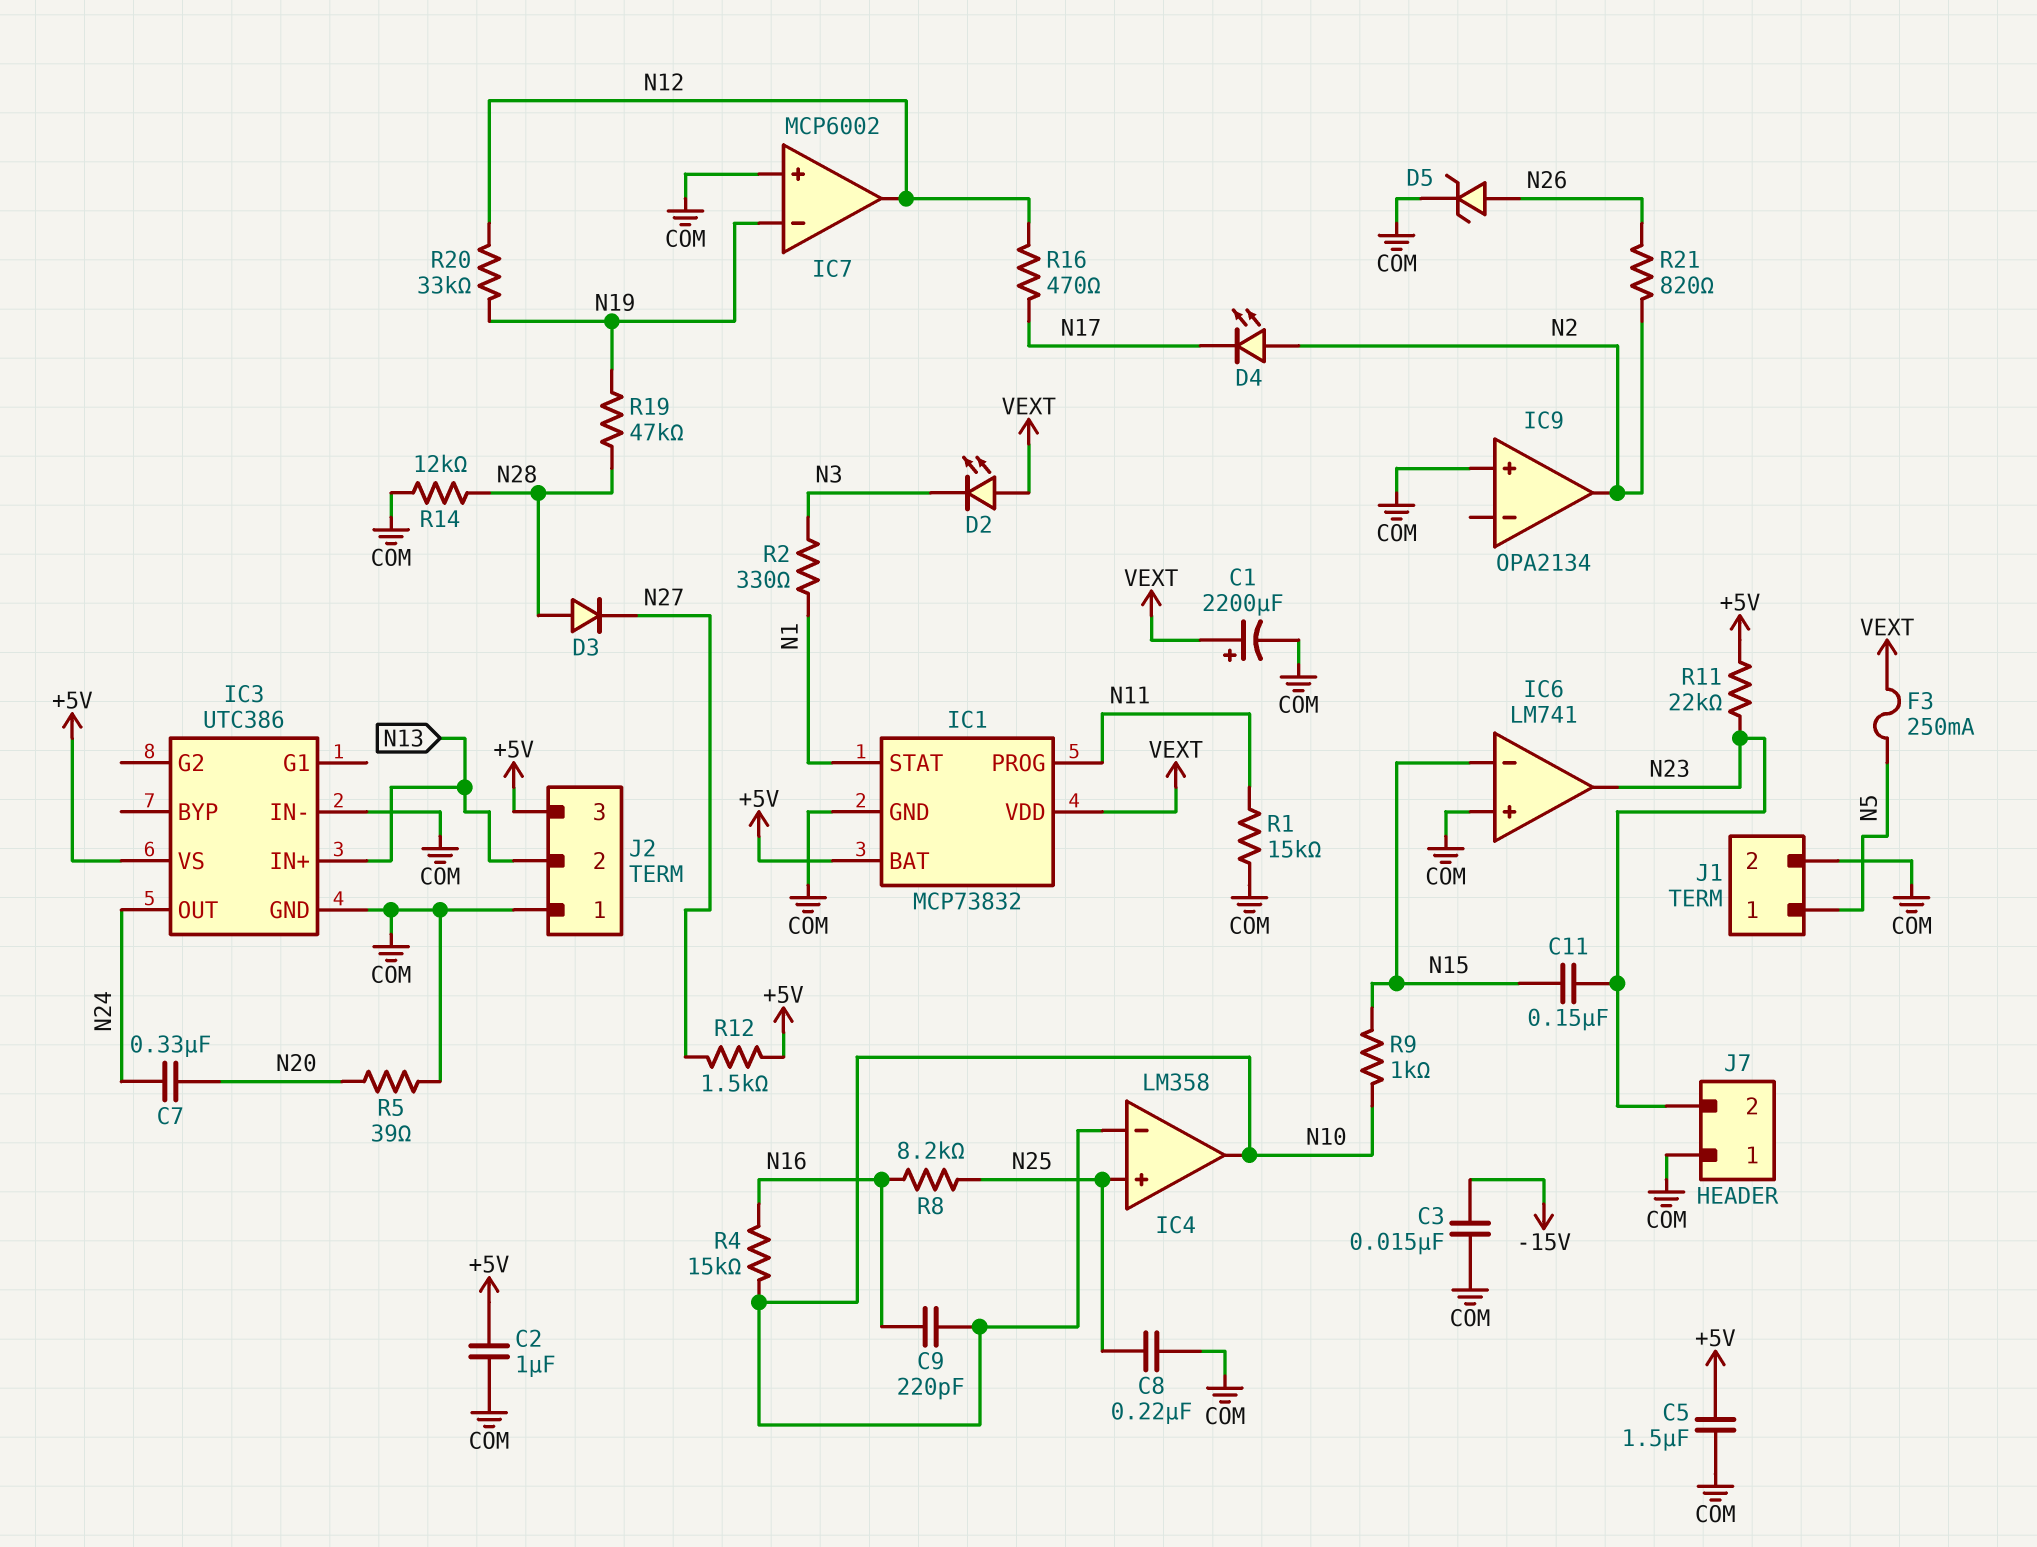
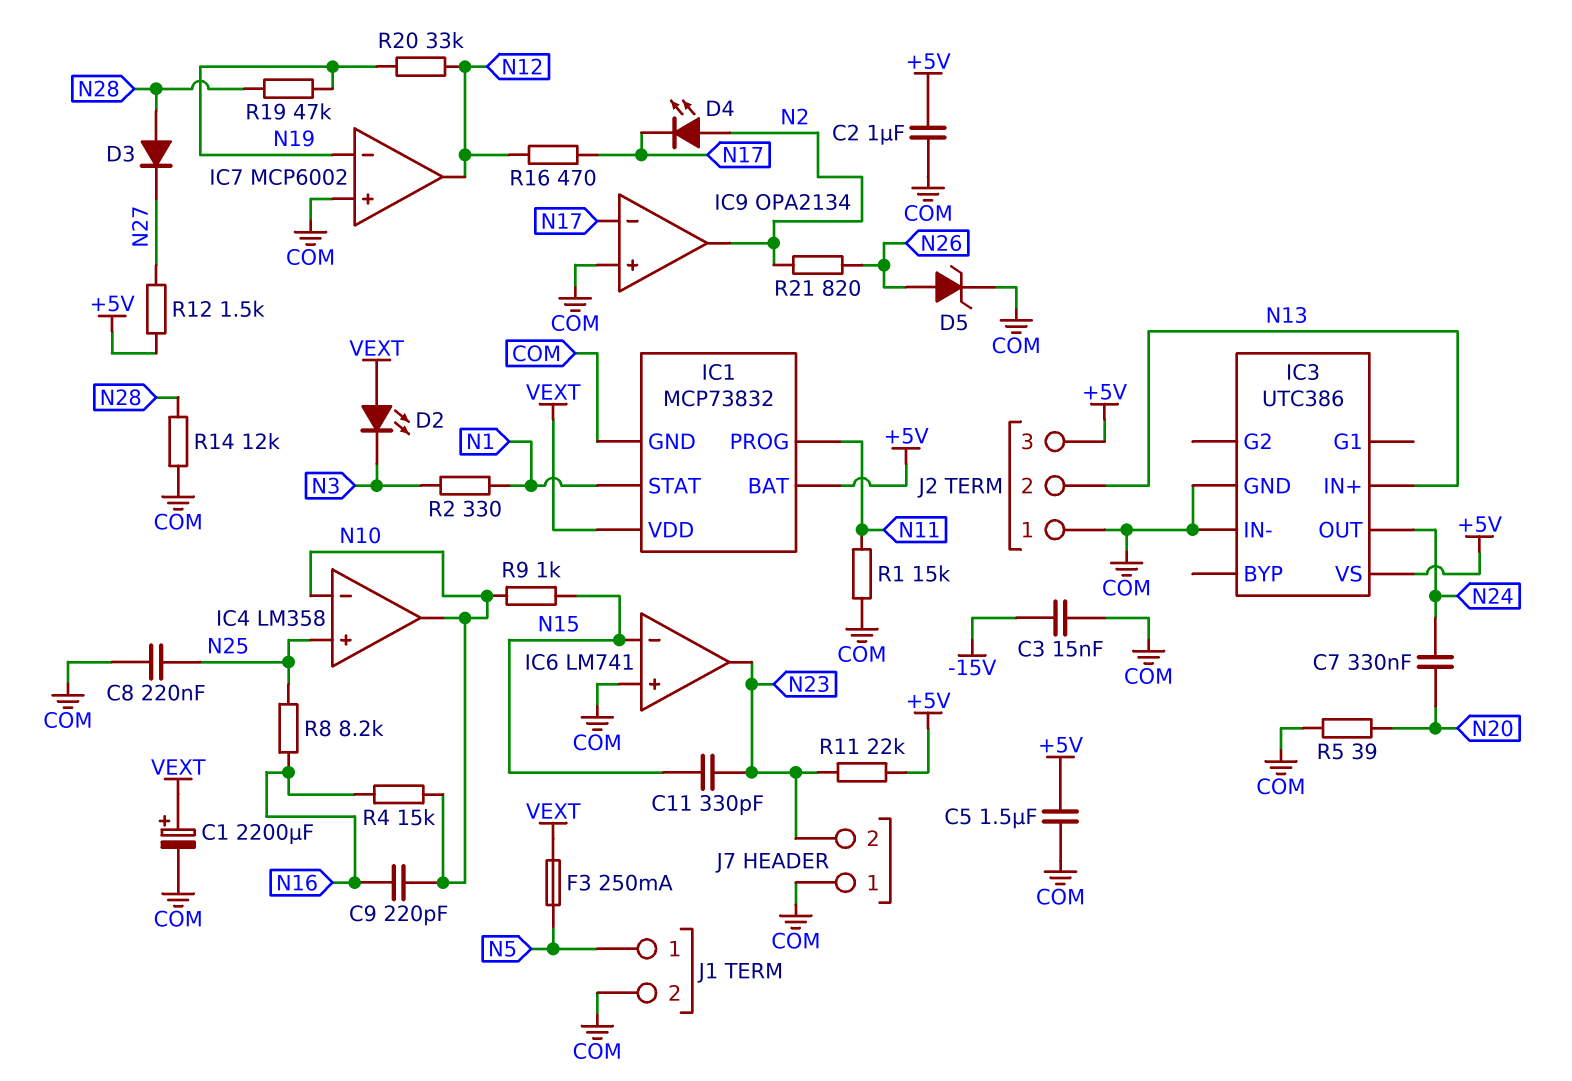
C11: 150nF (N15, N23) -> 330pF (N15, N23)
IC9 pin in-: none -> N17

